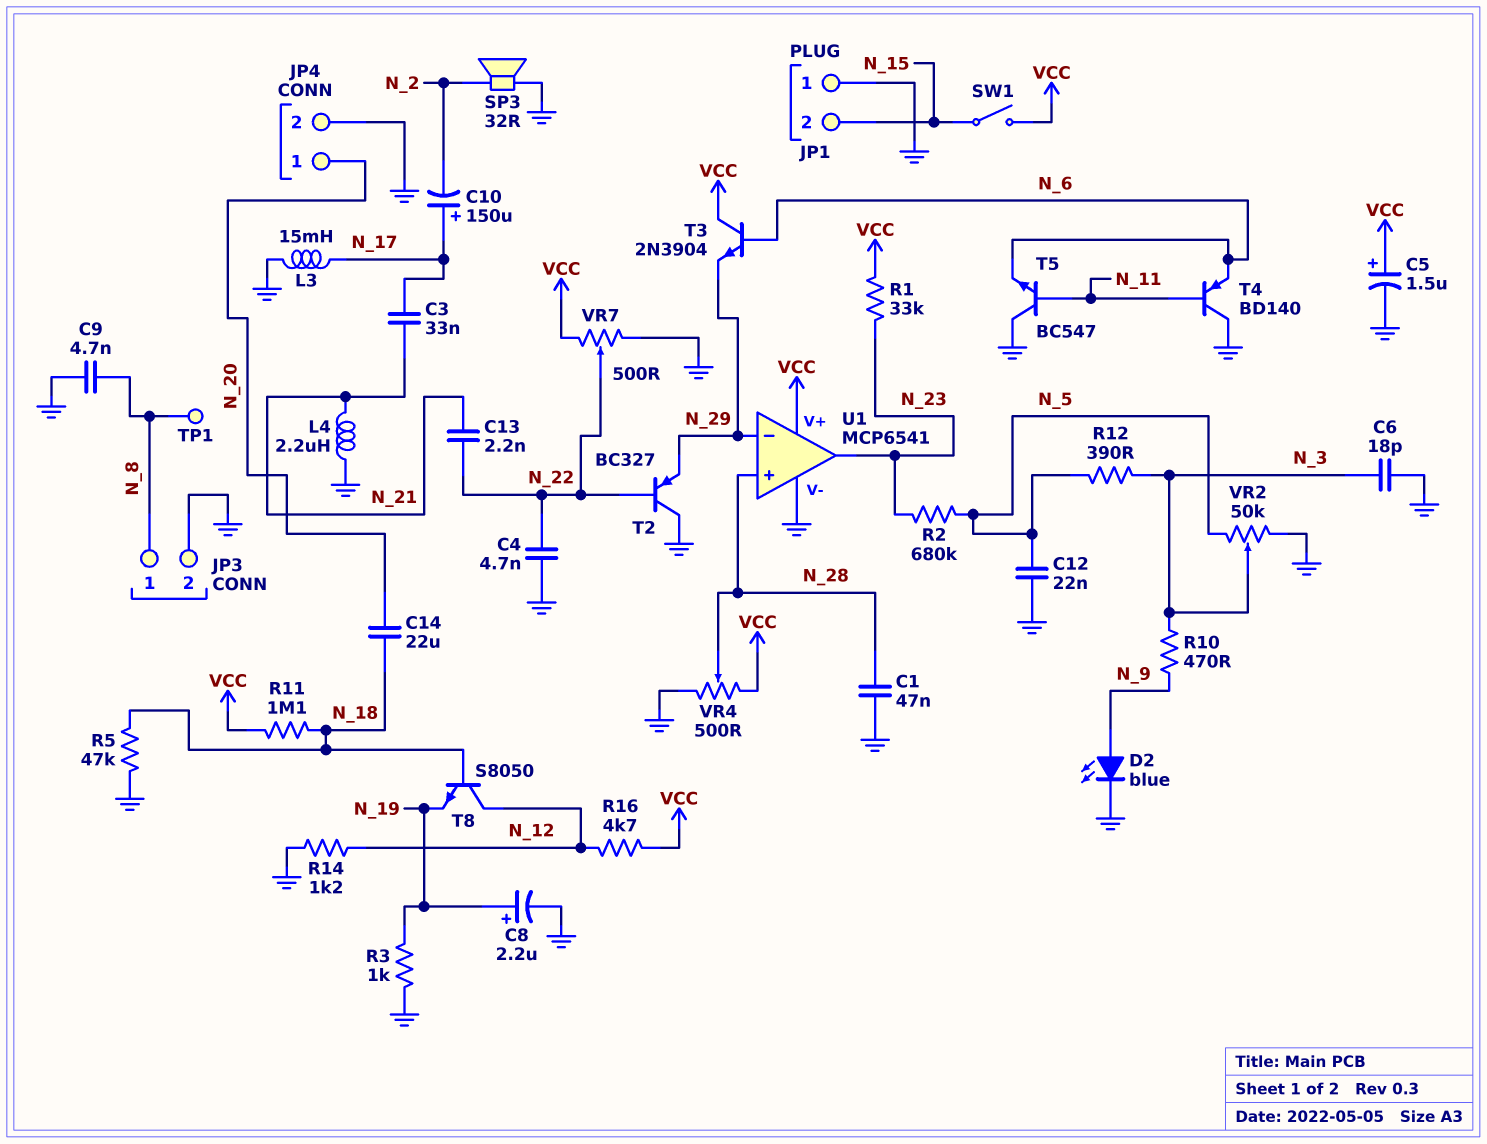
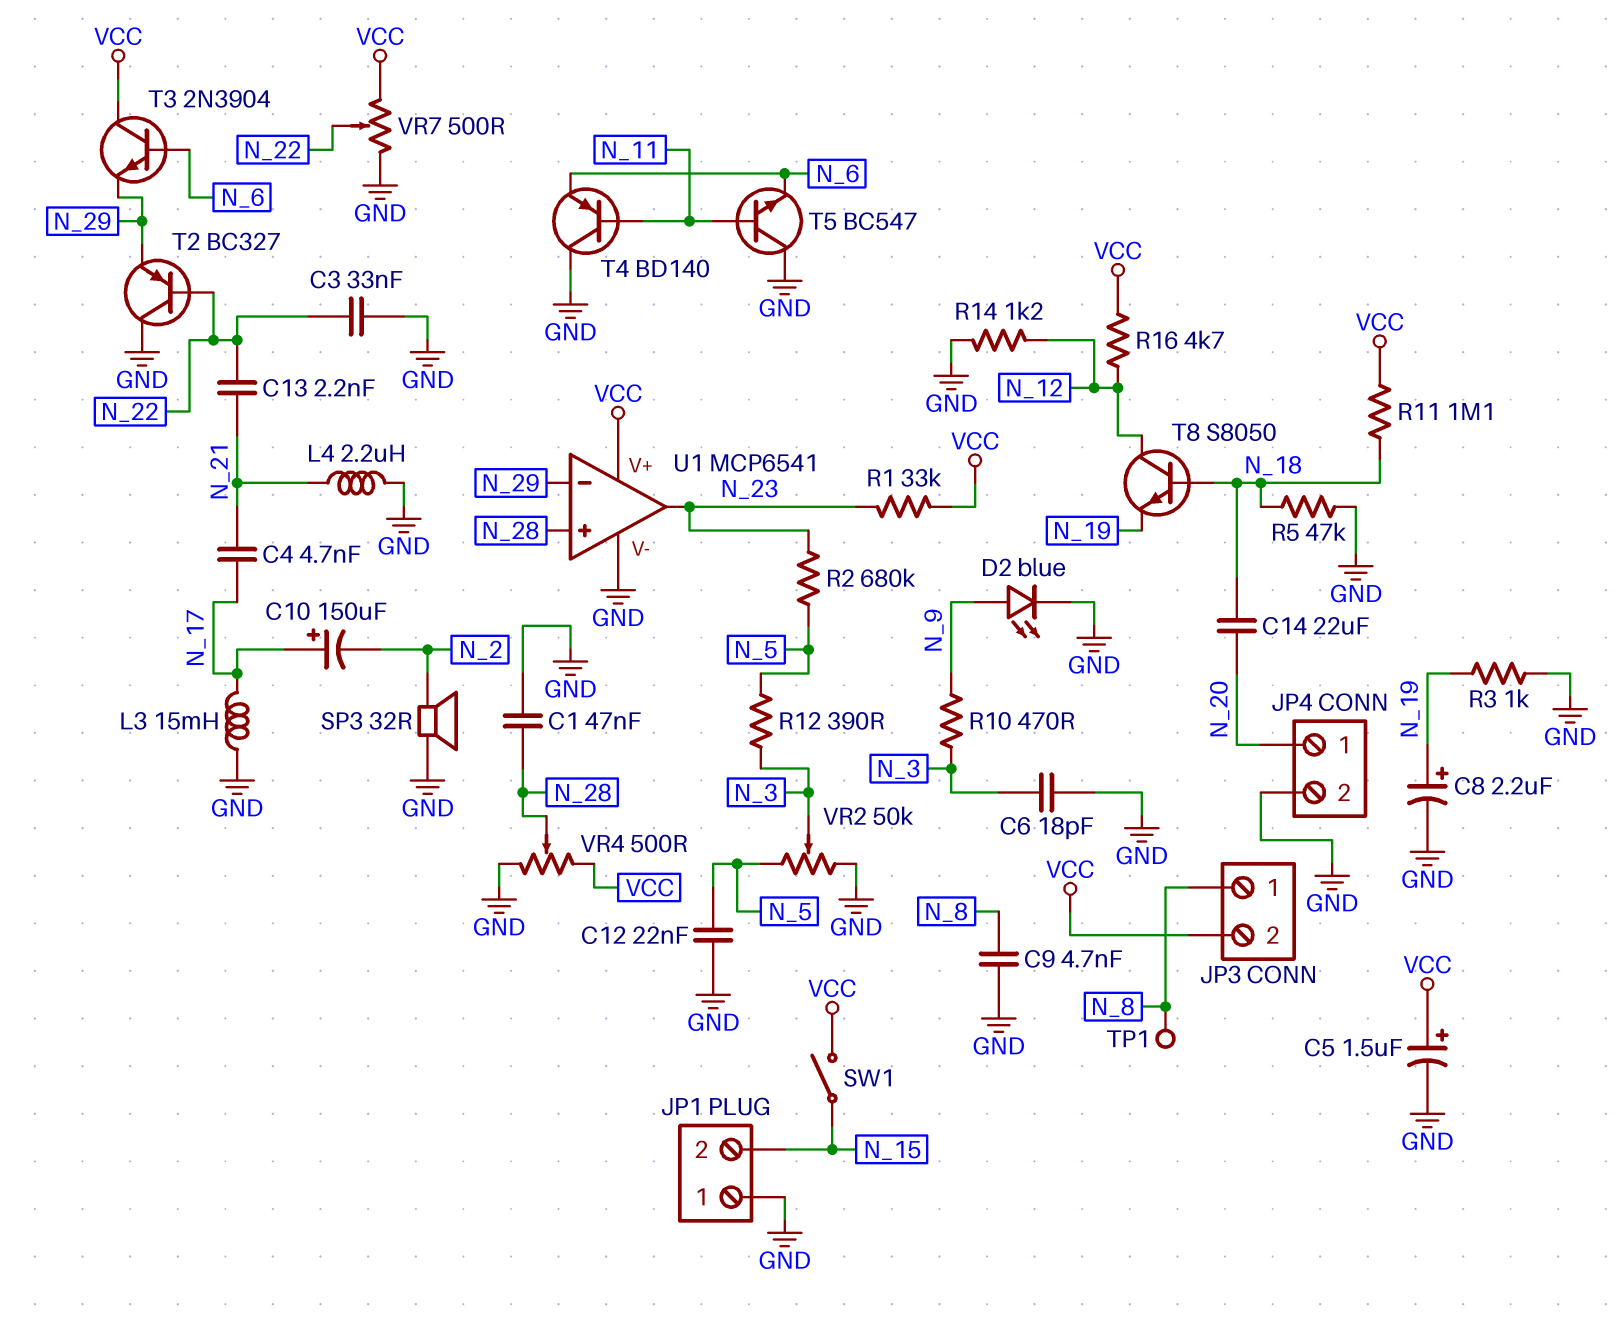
C3: 33nF (N_17, N_21) -> 33nF (GND, N_22)
C4: 4.7nF (GND, N_22) -> 4.7nF (N_17, N_21)
JP3 pin 2: GND -> VCC

